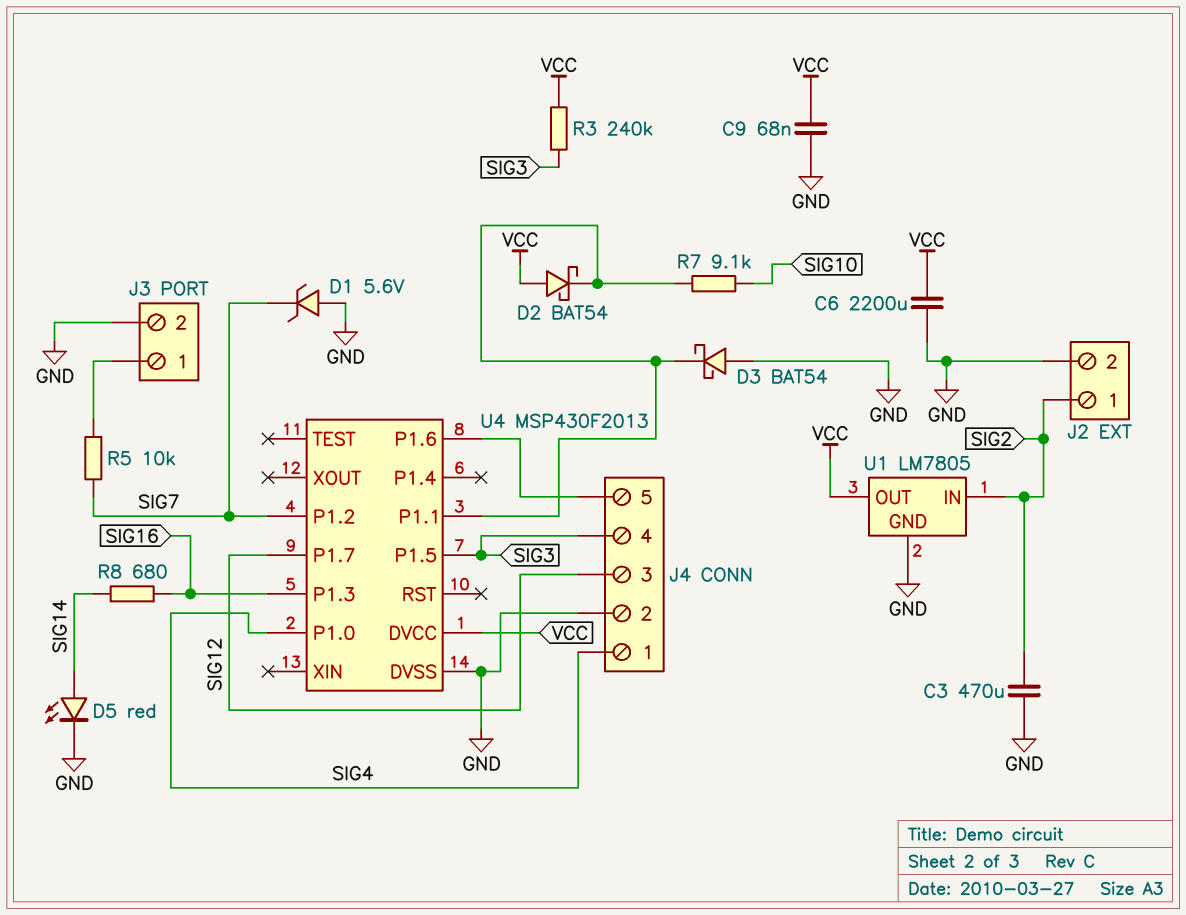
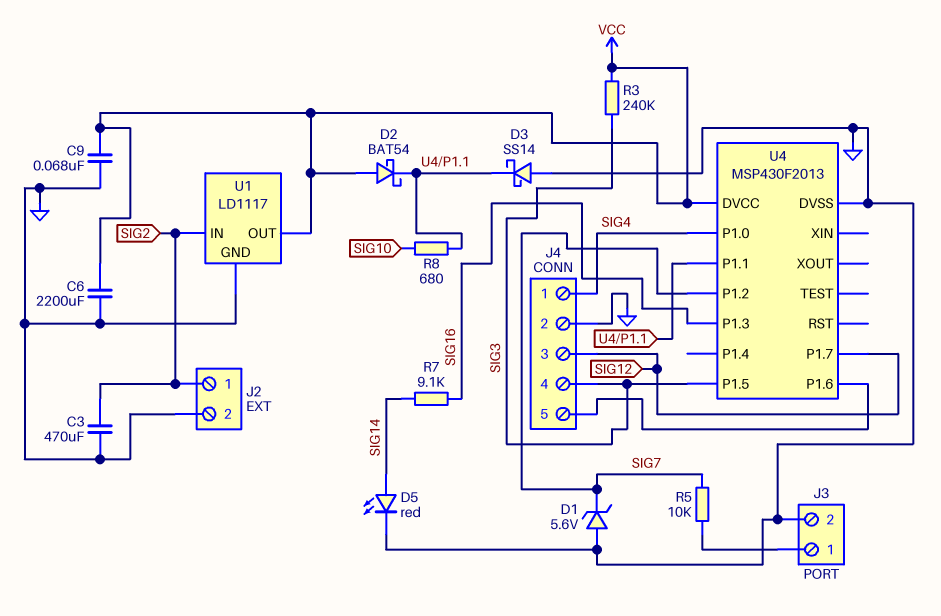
D3: schottky BAT54 (A GND, K U4/P1.1) -> schottky SS14 (A GND, K U4/P1.1)
R7: 9.1k (SIG10, U4/P1.1) -> 9.1k (SIG14, SIG16)
R8: 680 (SIG14, SIG16) -> 680 (SIG10, U4/P1.1)
U1: LM7805 -> LD1117

